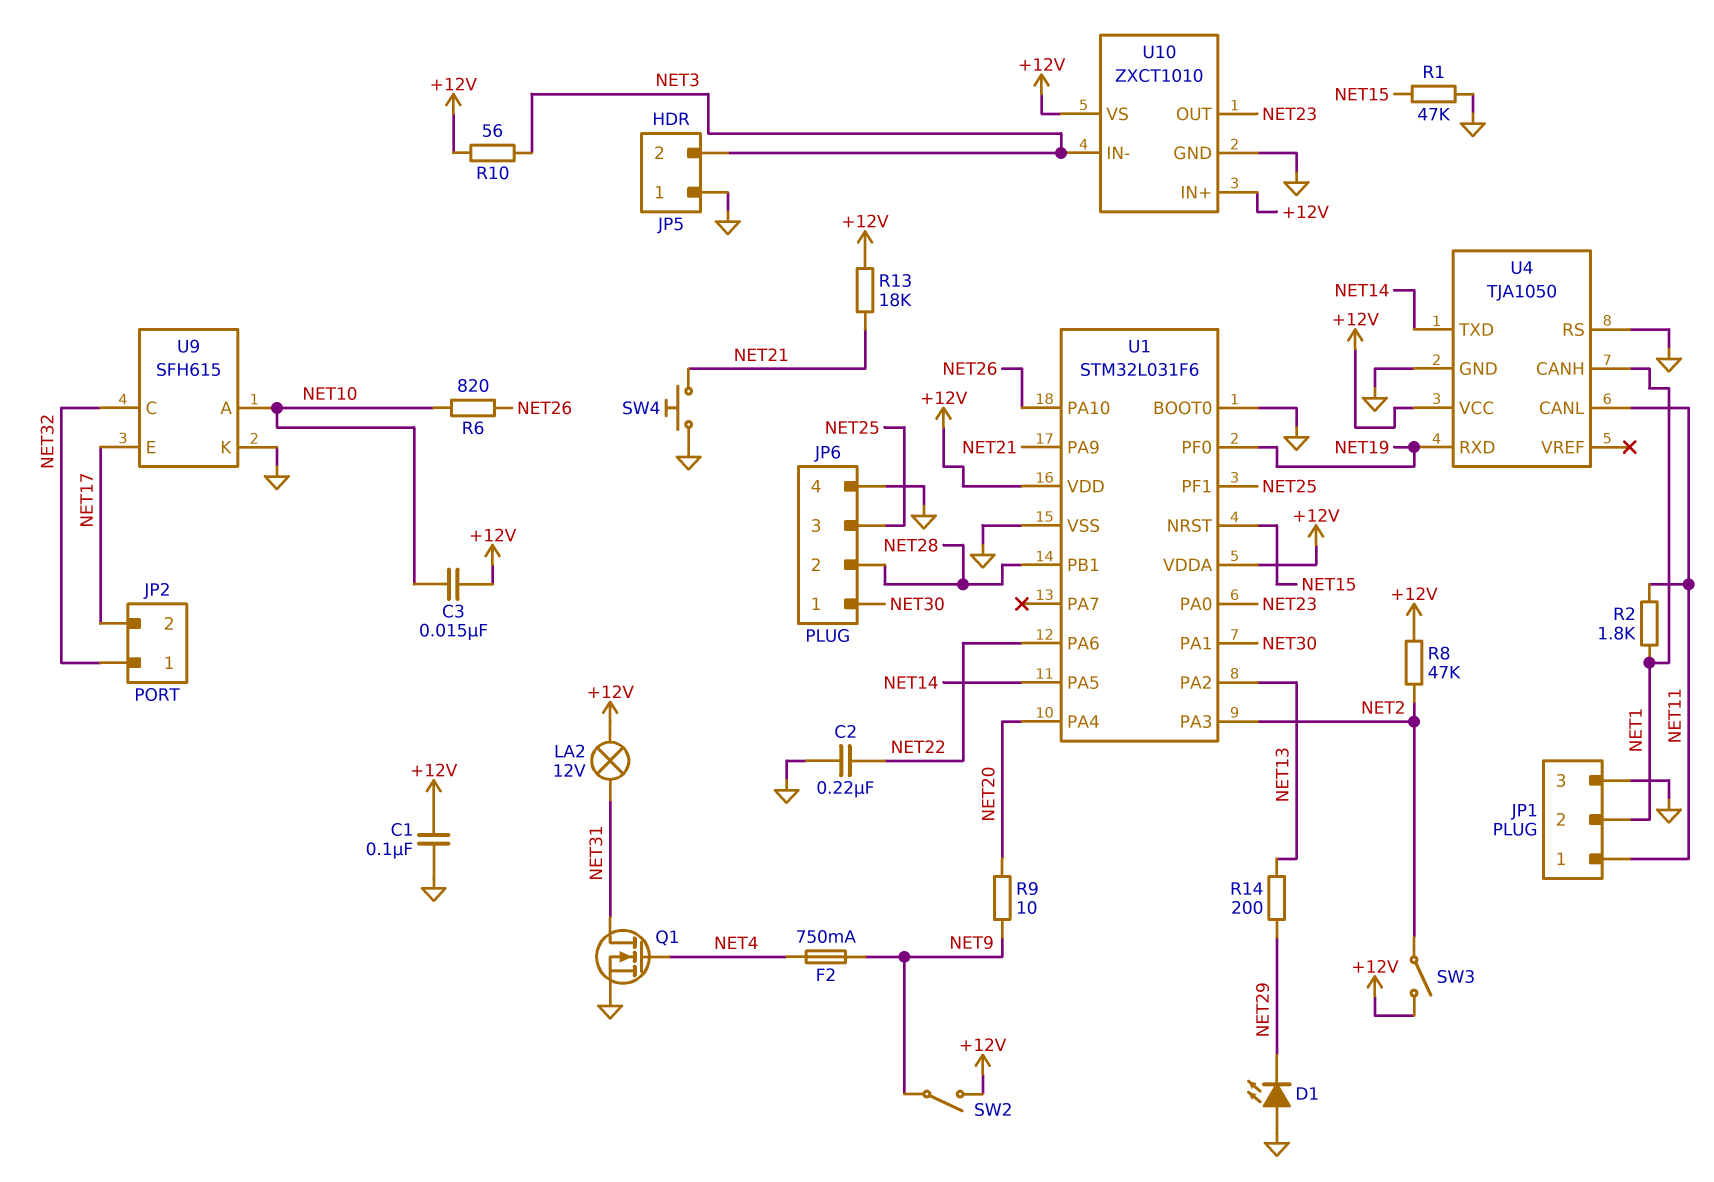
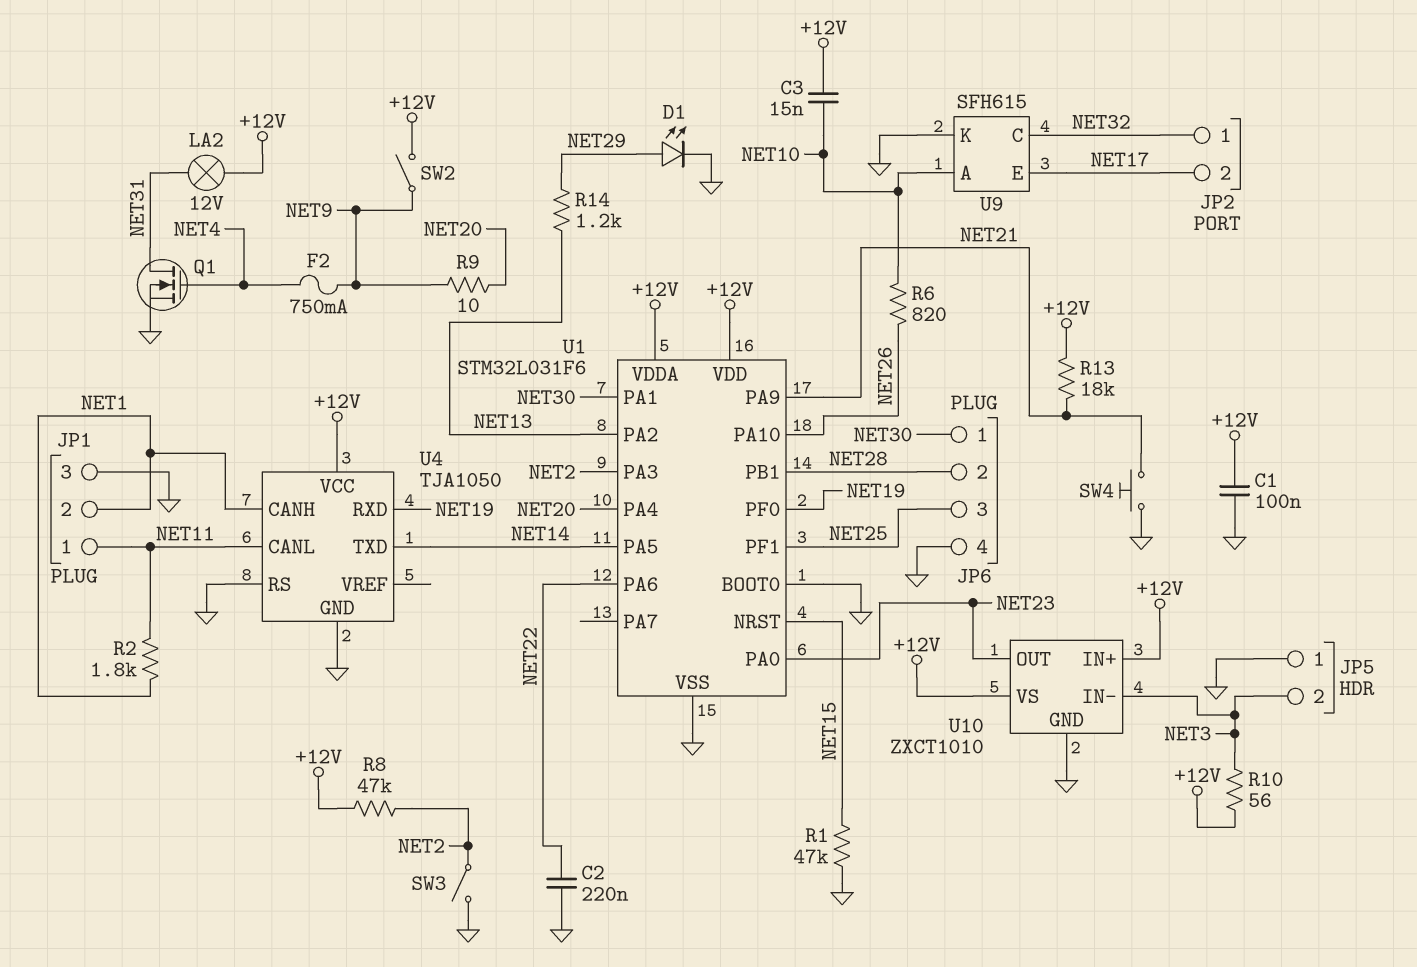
D1: LED (A GND, K NET29) -> LED (A NET29, K GND)
R14: 200 (NET13, NET29) -> 1.2k (NET13, NET29)
SW3: switch (+12V, NET2) -> switch (GND, NET2)

